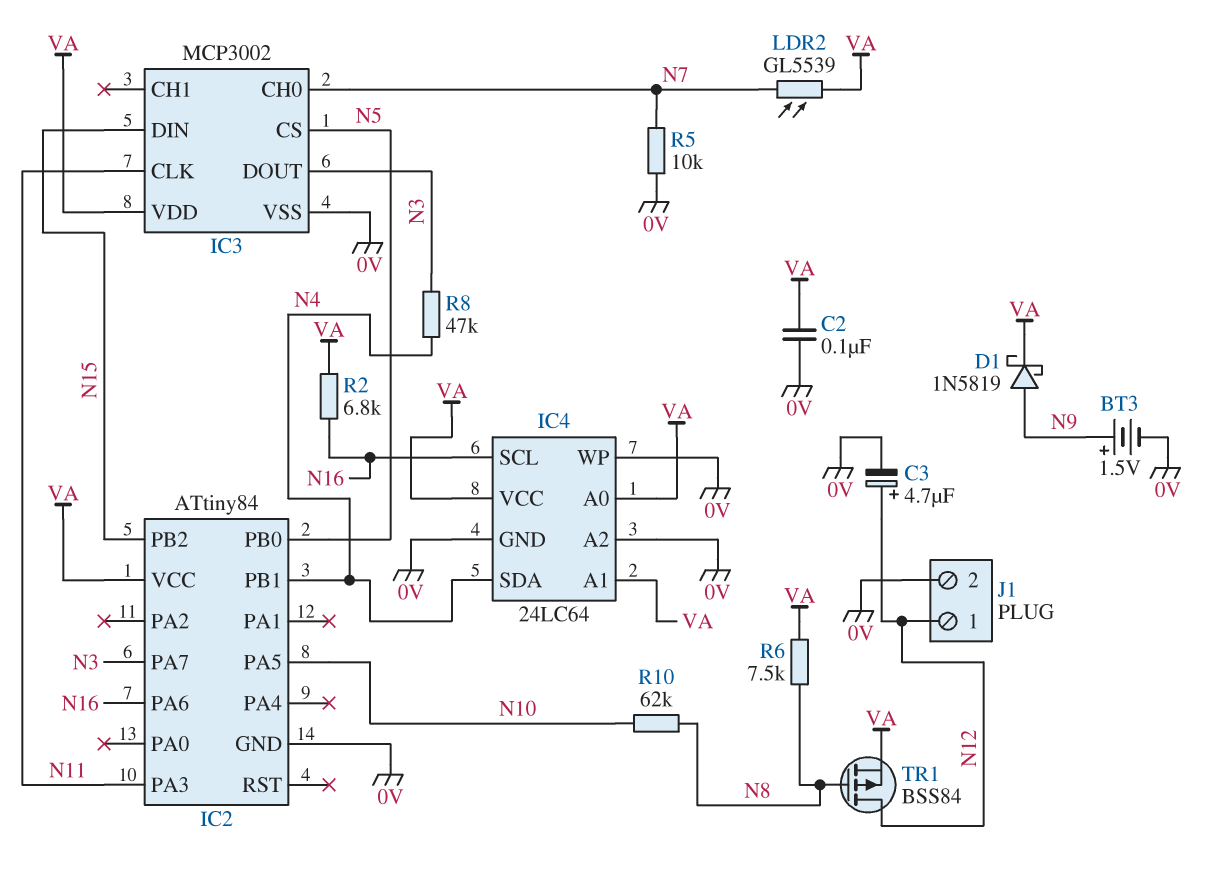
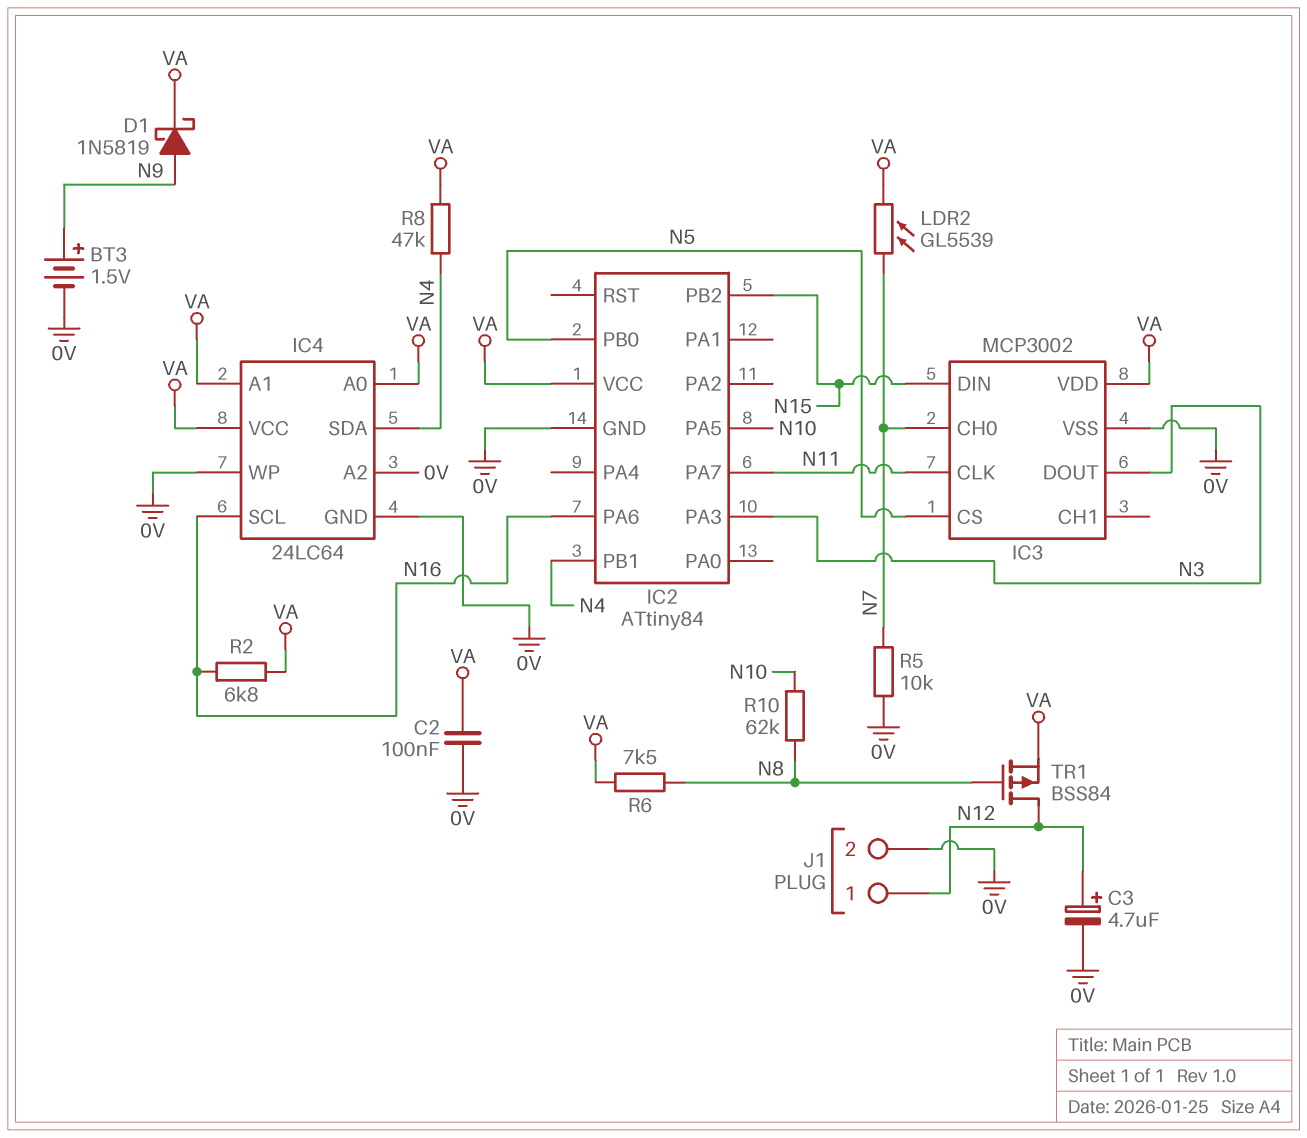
IC2 pin PA3: N11 -> N3
IC2 pin PA7: N3 -> N11
R8: 47k (N3, N4) -> 47k (N4, VA)

